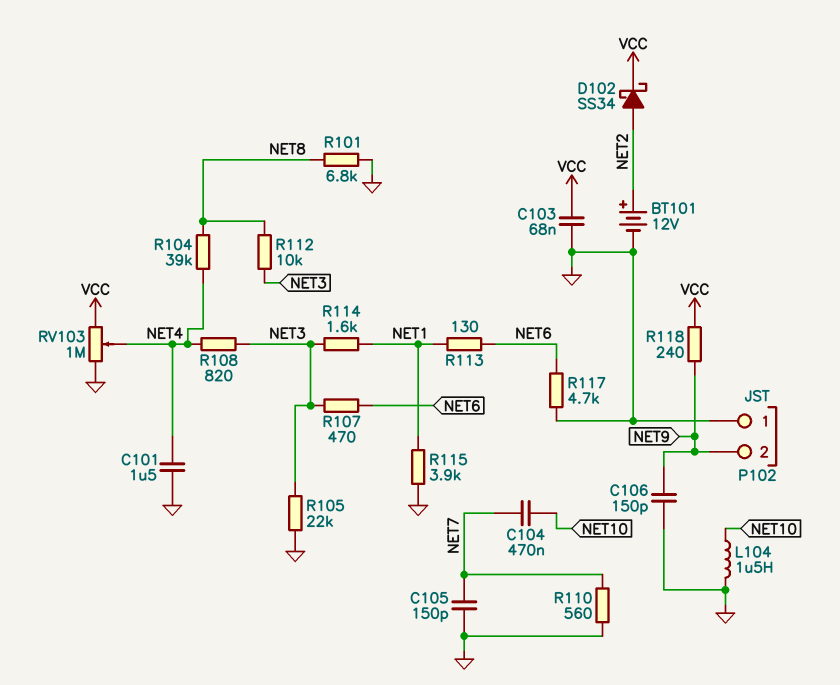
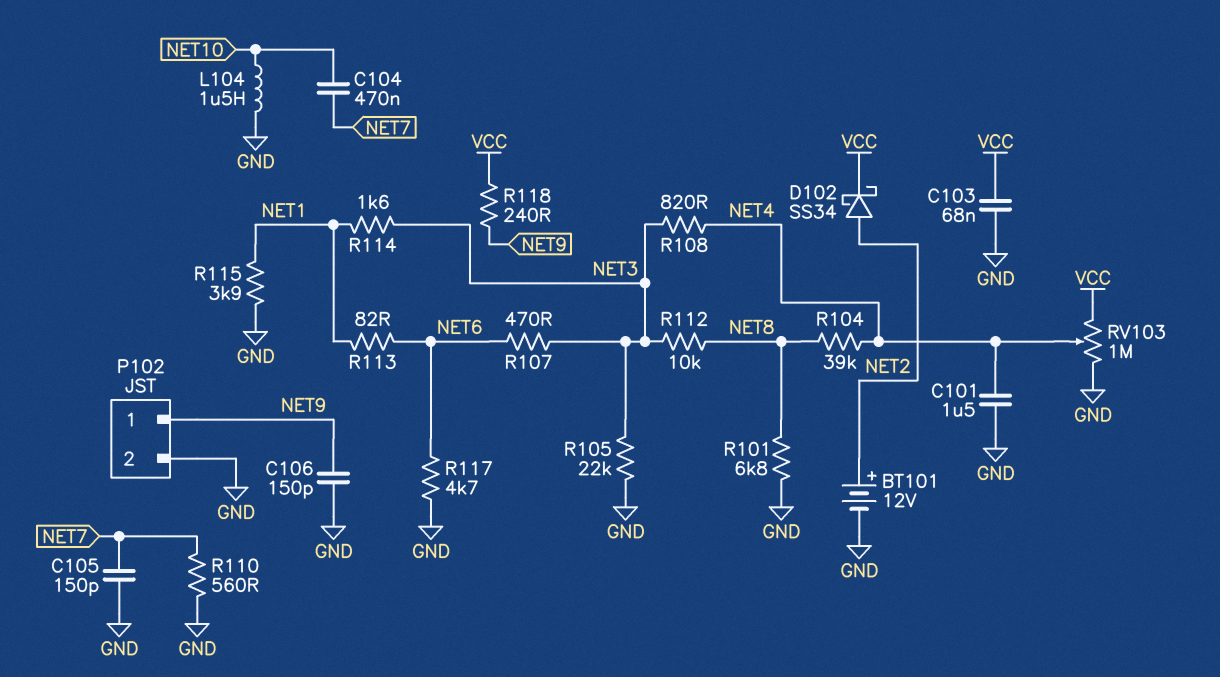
P102 pin 1: GND -> NET9
P102 pin 2: NET9 -> GND
R113: 130 (NET1, NET6) -> 82 (NET1, NET6)

